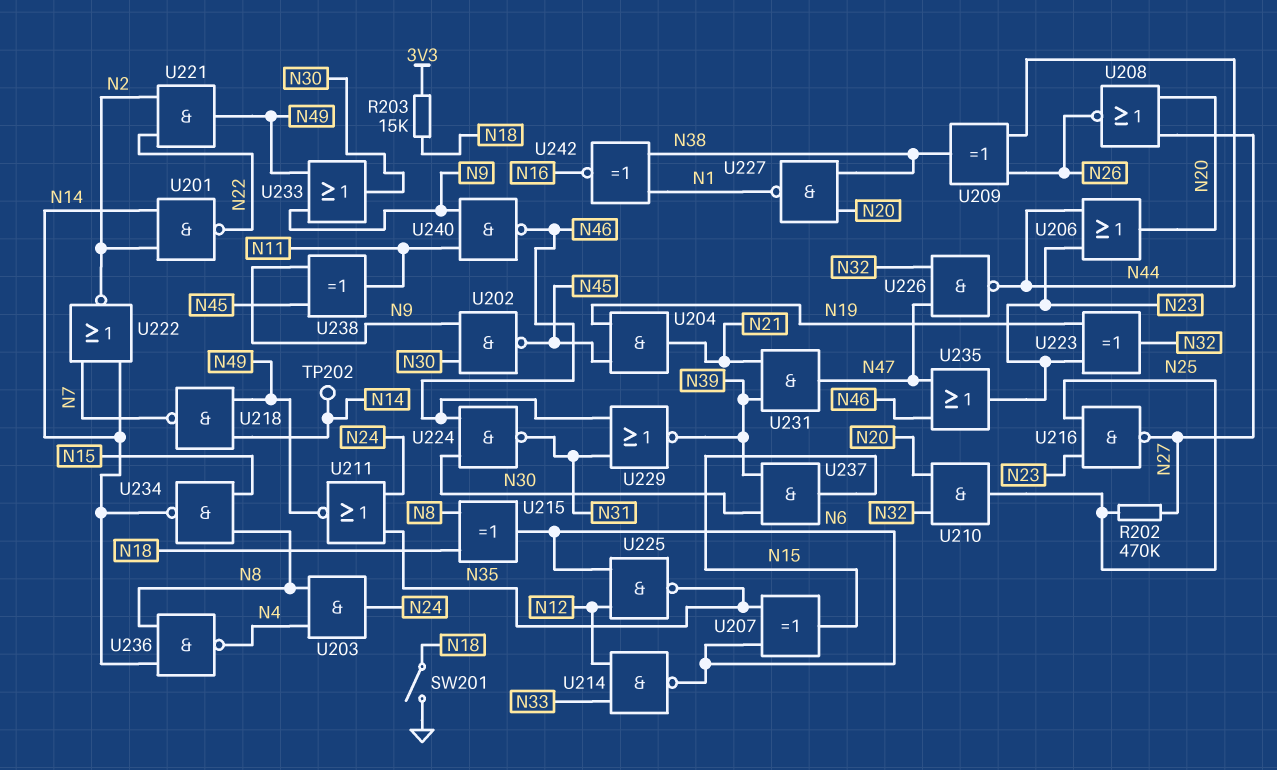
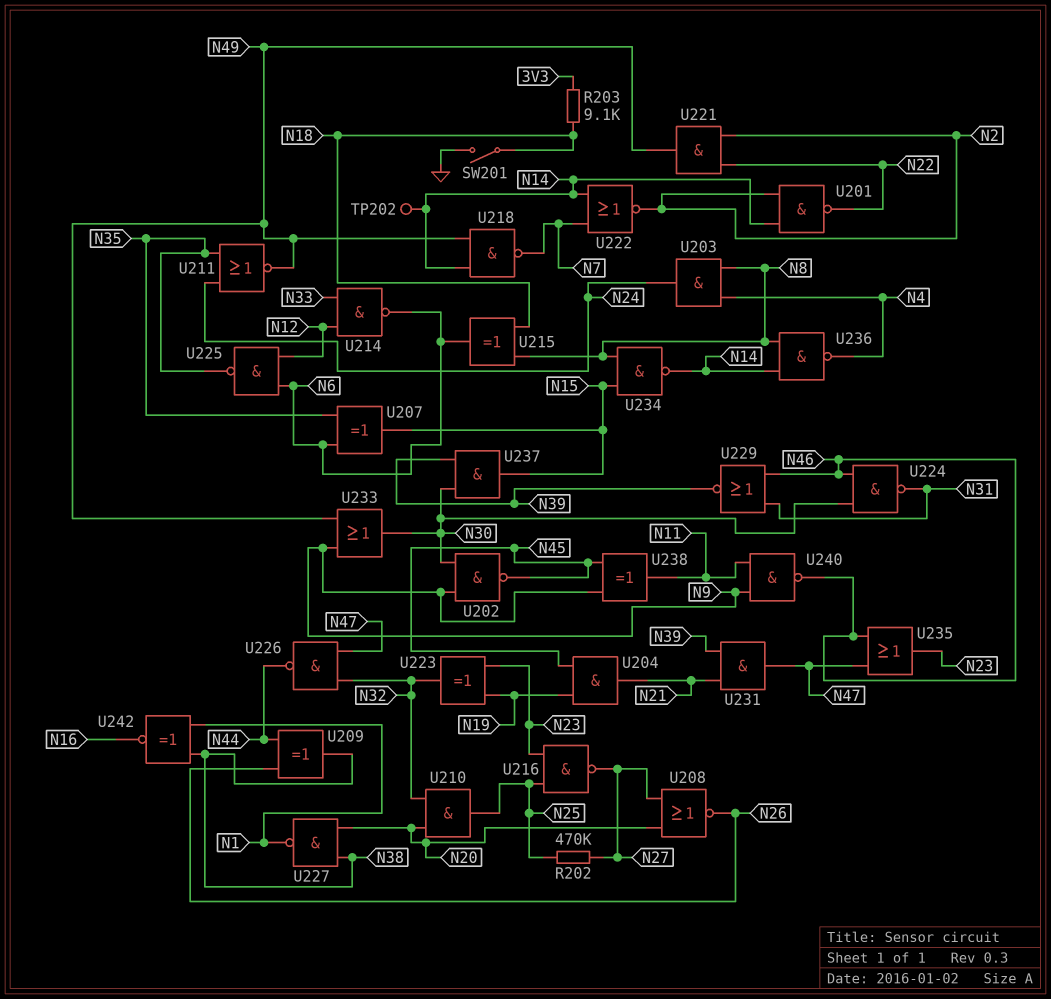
R203: 15k (3V3, N18) -> 9.1k (3V3, N18)
U206: OR (in N23, in N44, out N20) -> none

